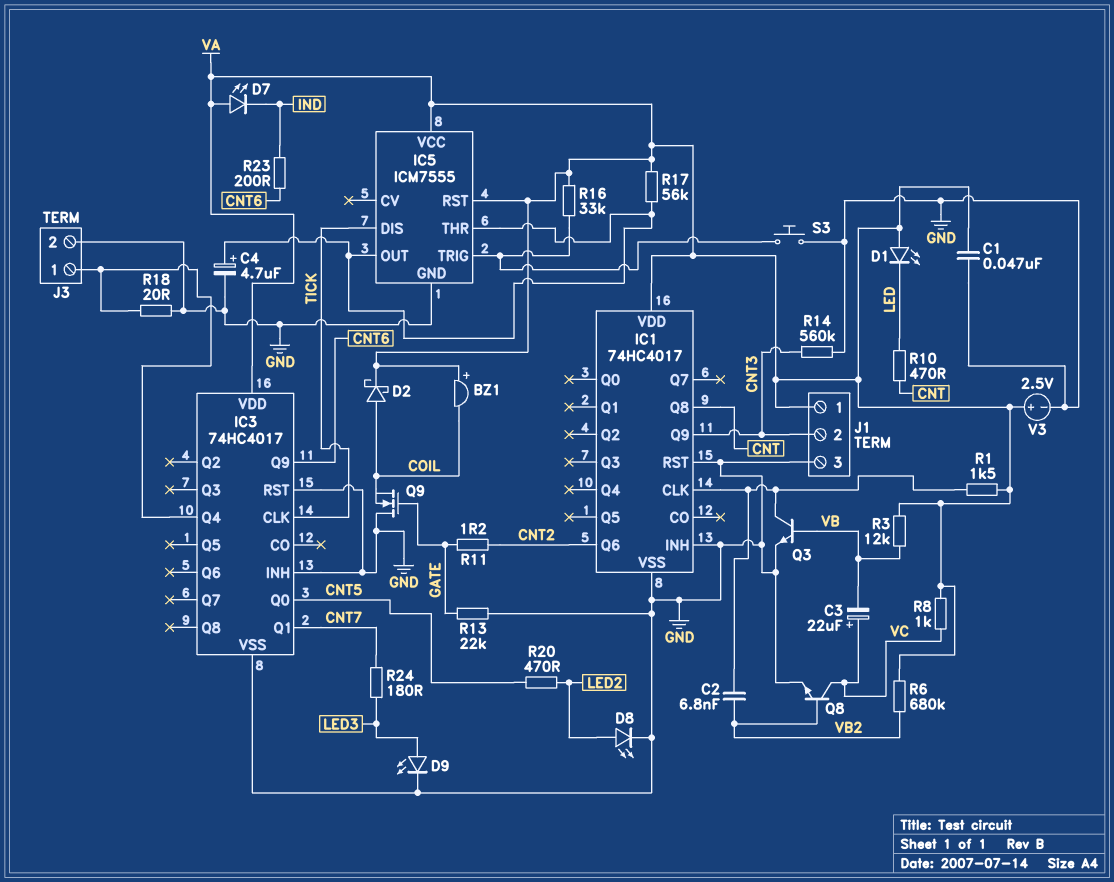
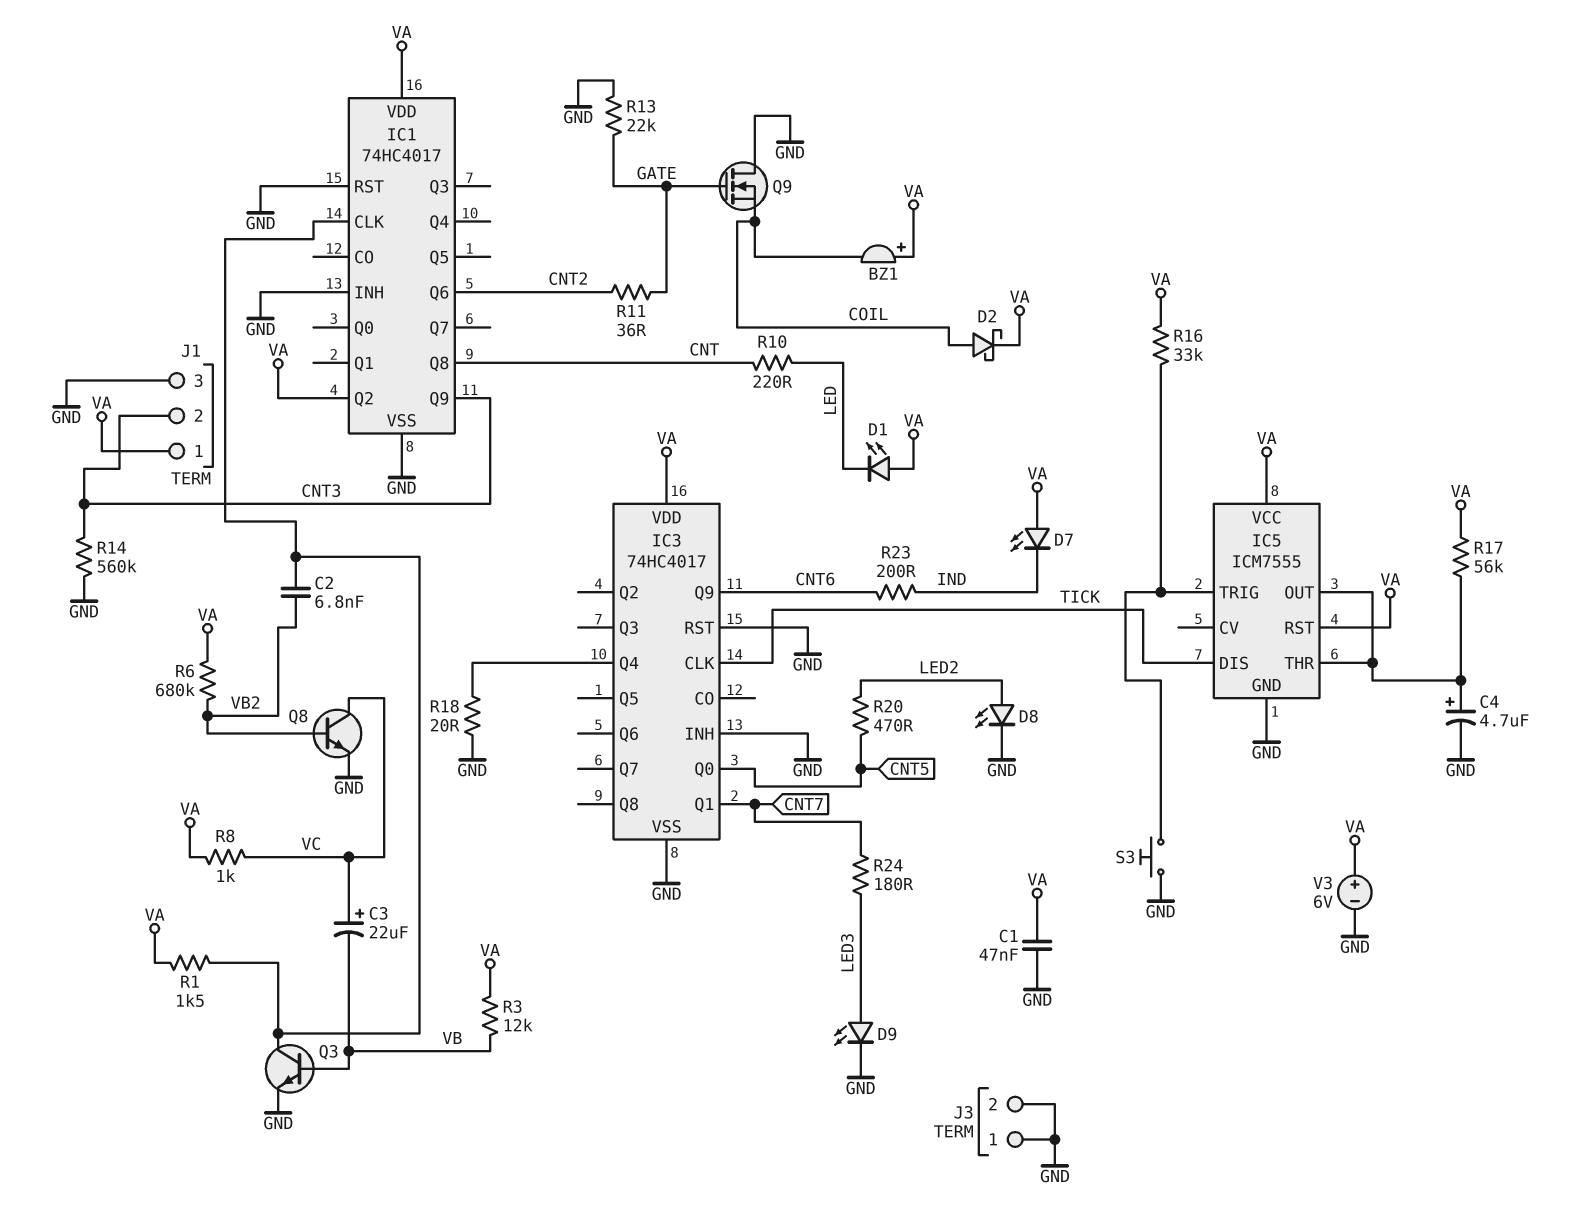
IC1 pin Q2: none -> VA
J3 pin 1: IC3/Q4 -> GND
R10: 470 (CNT, LED) -> 220 (CNT, LED)
R11: 1.2 (CNT2, GATE) -> 36 (CNT2, GATE)
V3: 2.5V (plus VA, minus GND) -> 6V (plus VA, minus GND)

